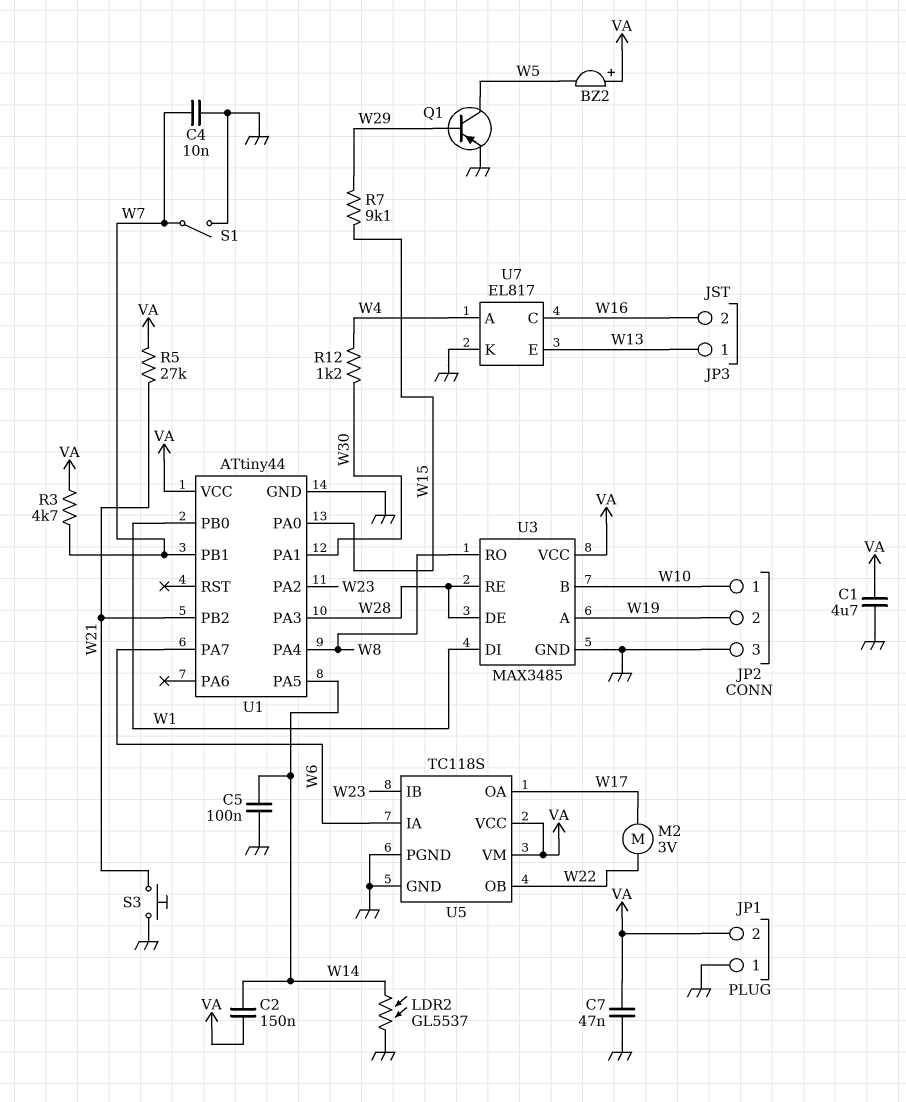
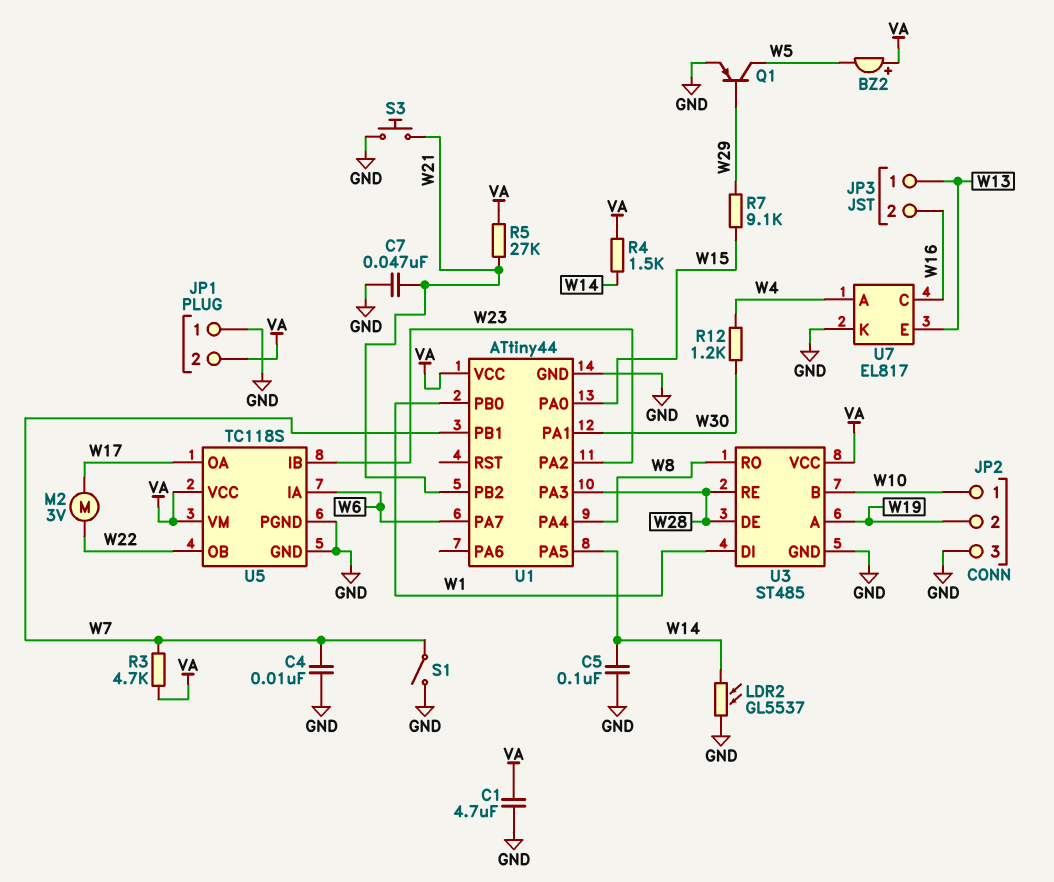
C2: 150nF (VA, W14) -> none
C7: 47nF (GND, VA) -> 47nF (GND, W21)
R4: none -> 1.5k (VA, W14)
U3: MAX3485 -> ST485

